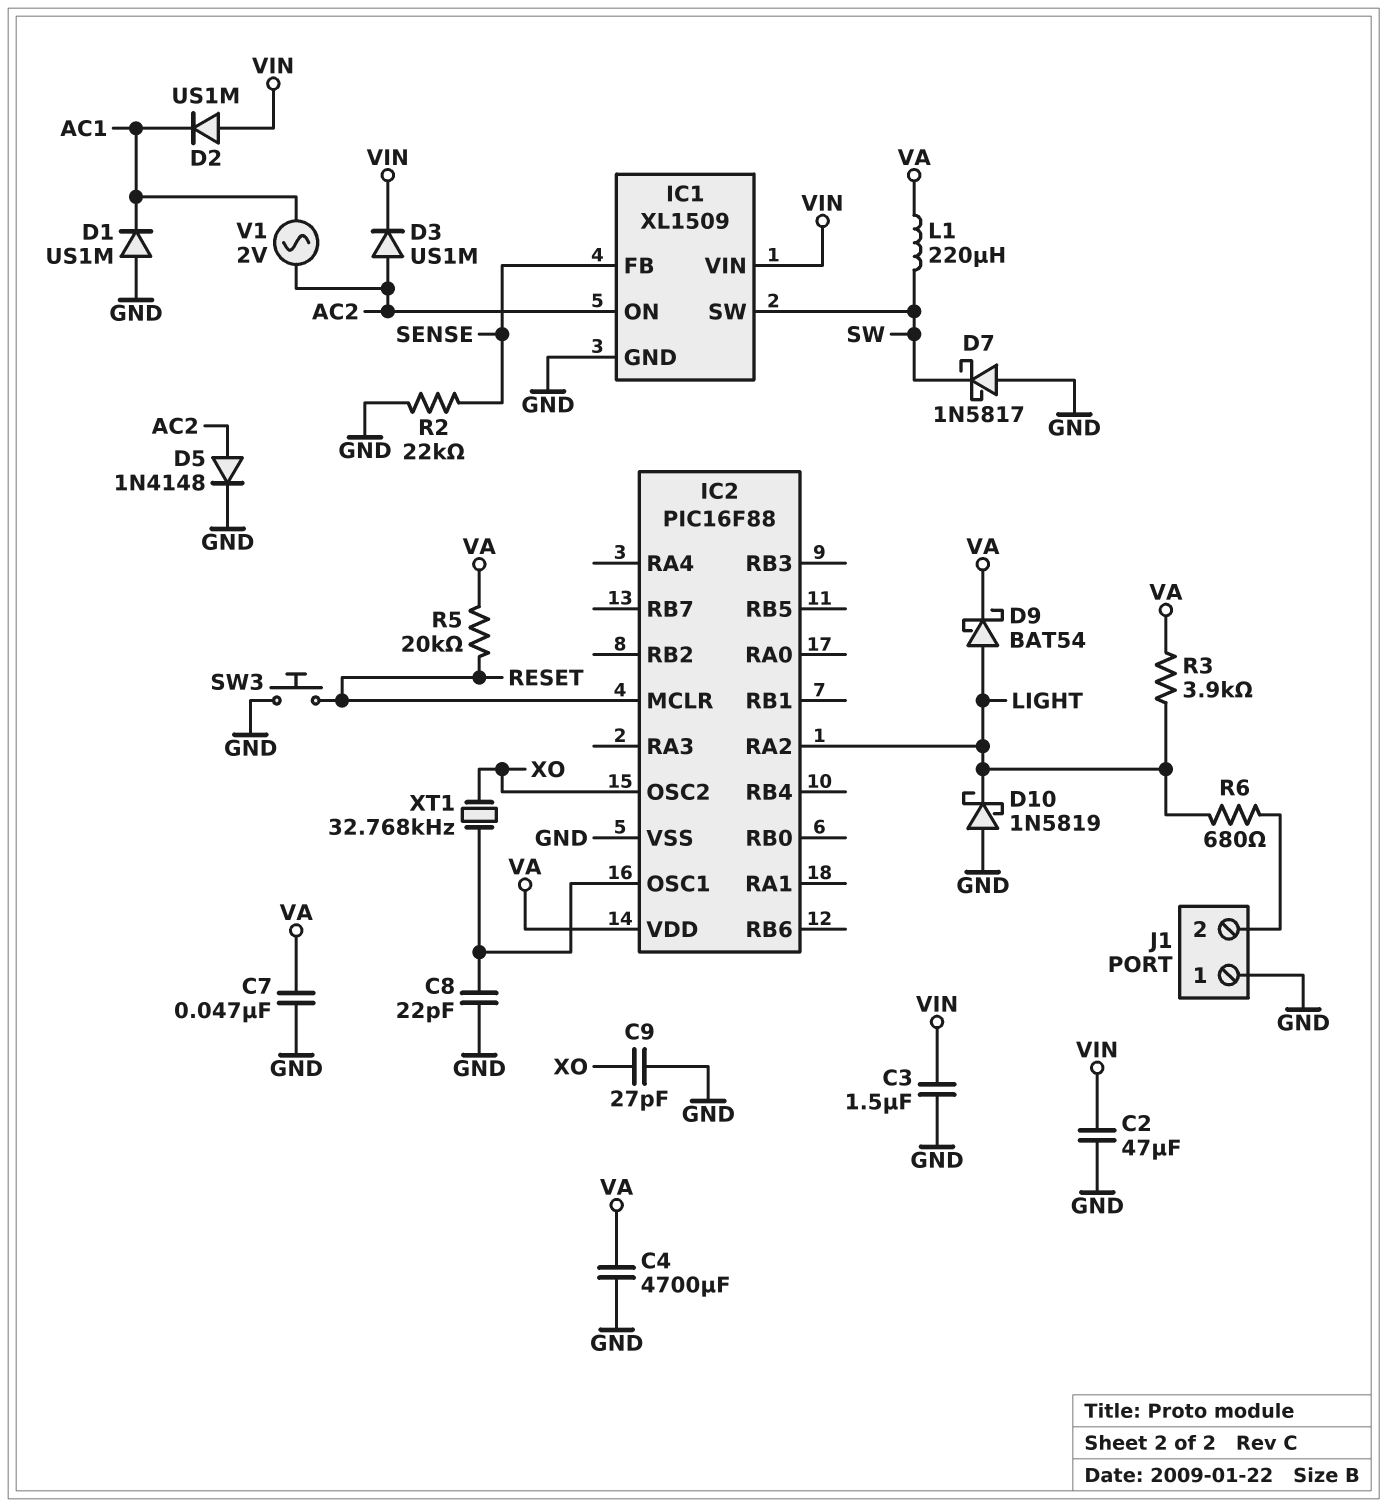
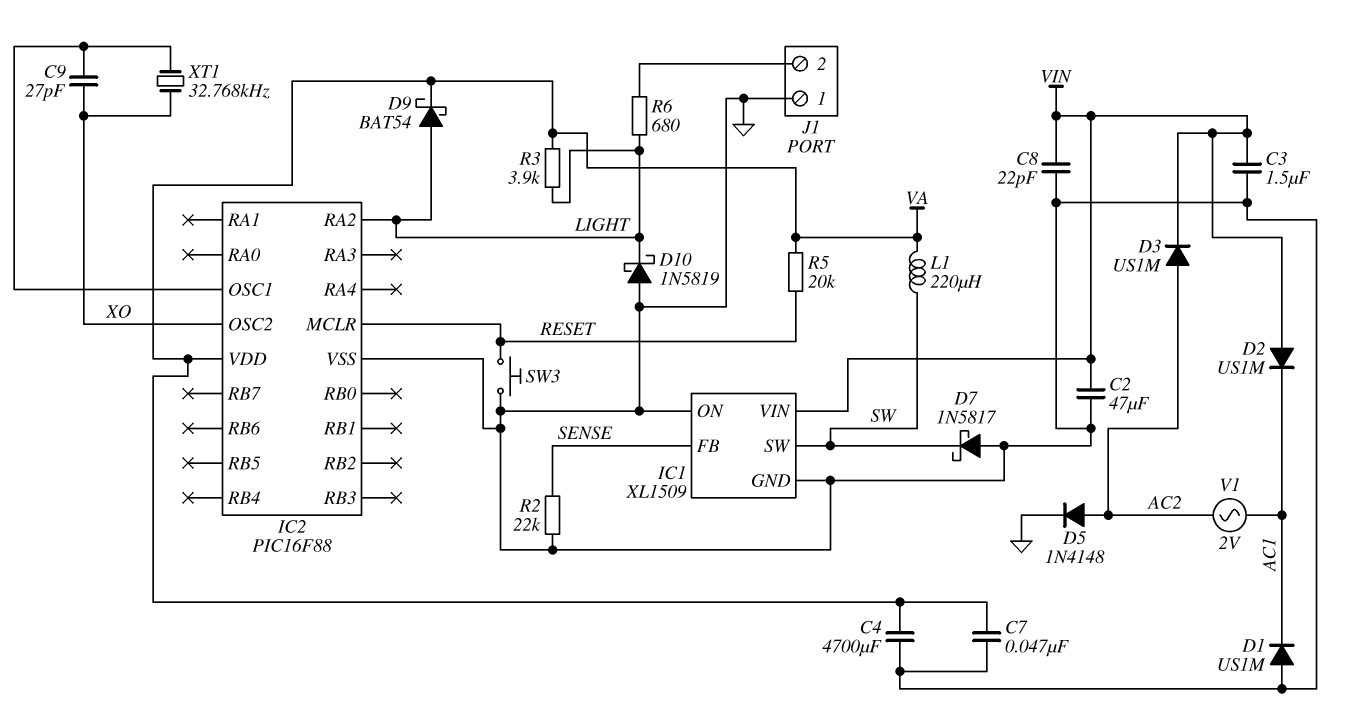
C8: 22pF (GND, IC2/OSC1) -> 22pF (GND, VIN)
C9: 27pF (GND, XO) -> 27pF (IC2/OSC1, XO)
IC1 pin ON: AC2 -> GND

